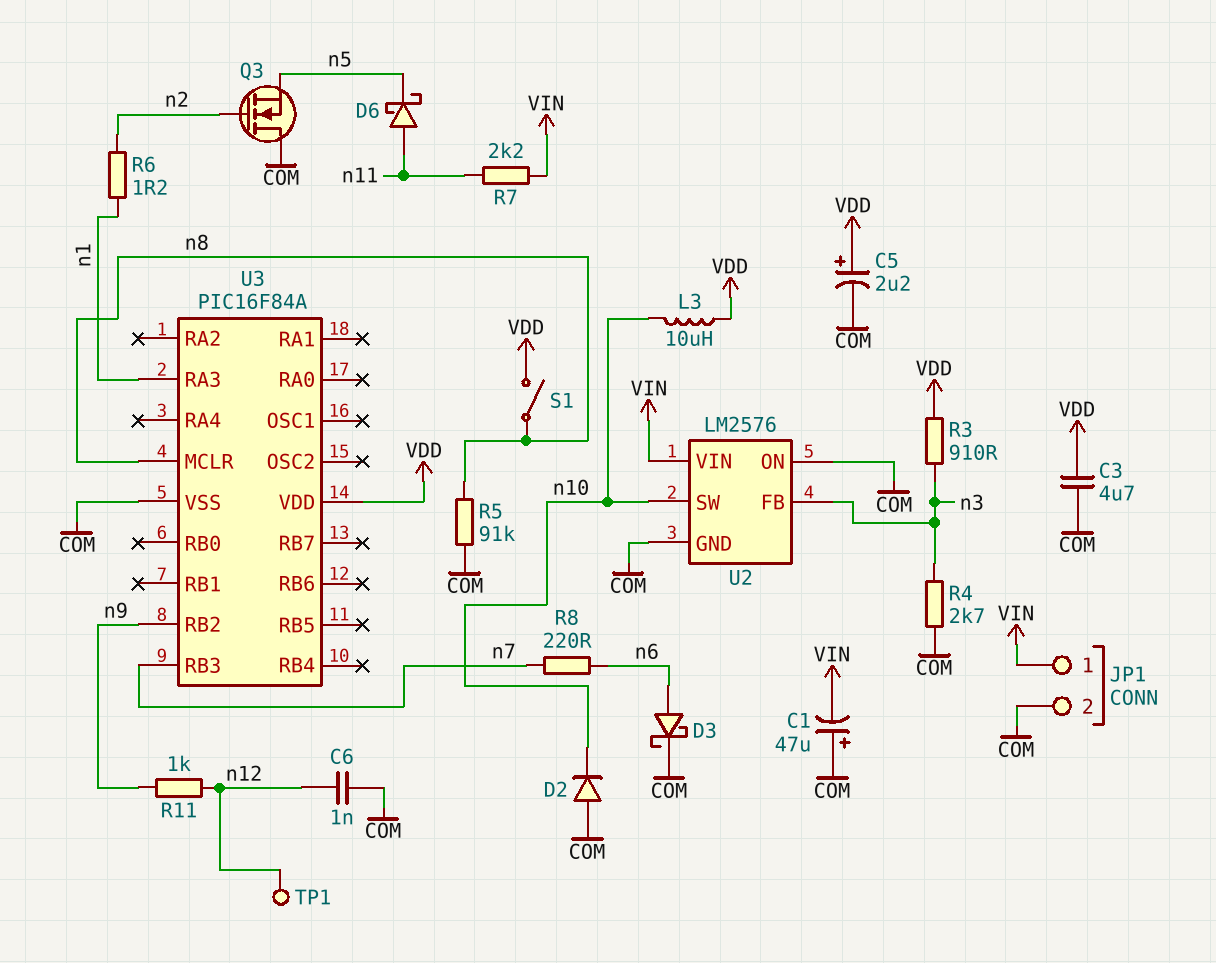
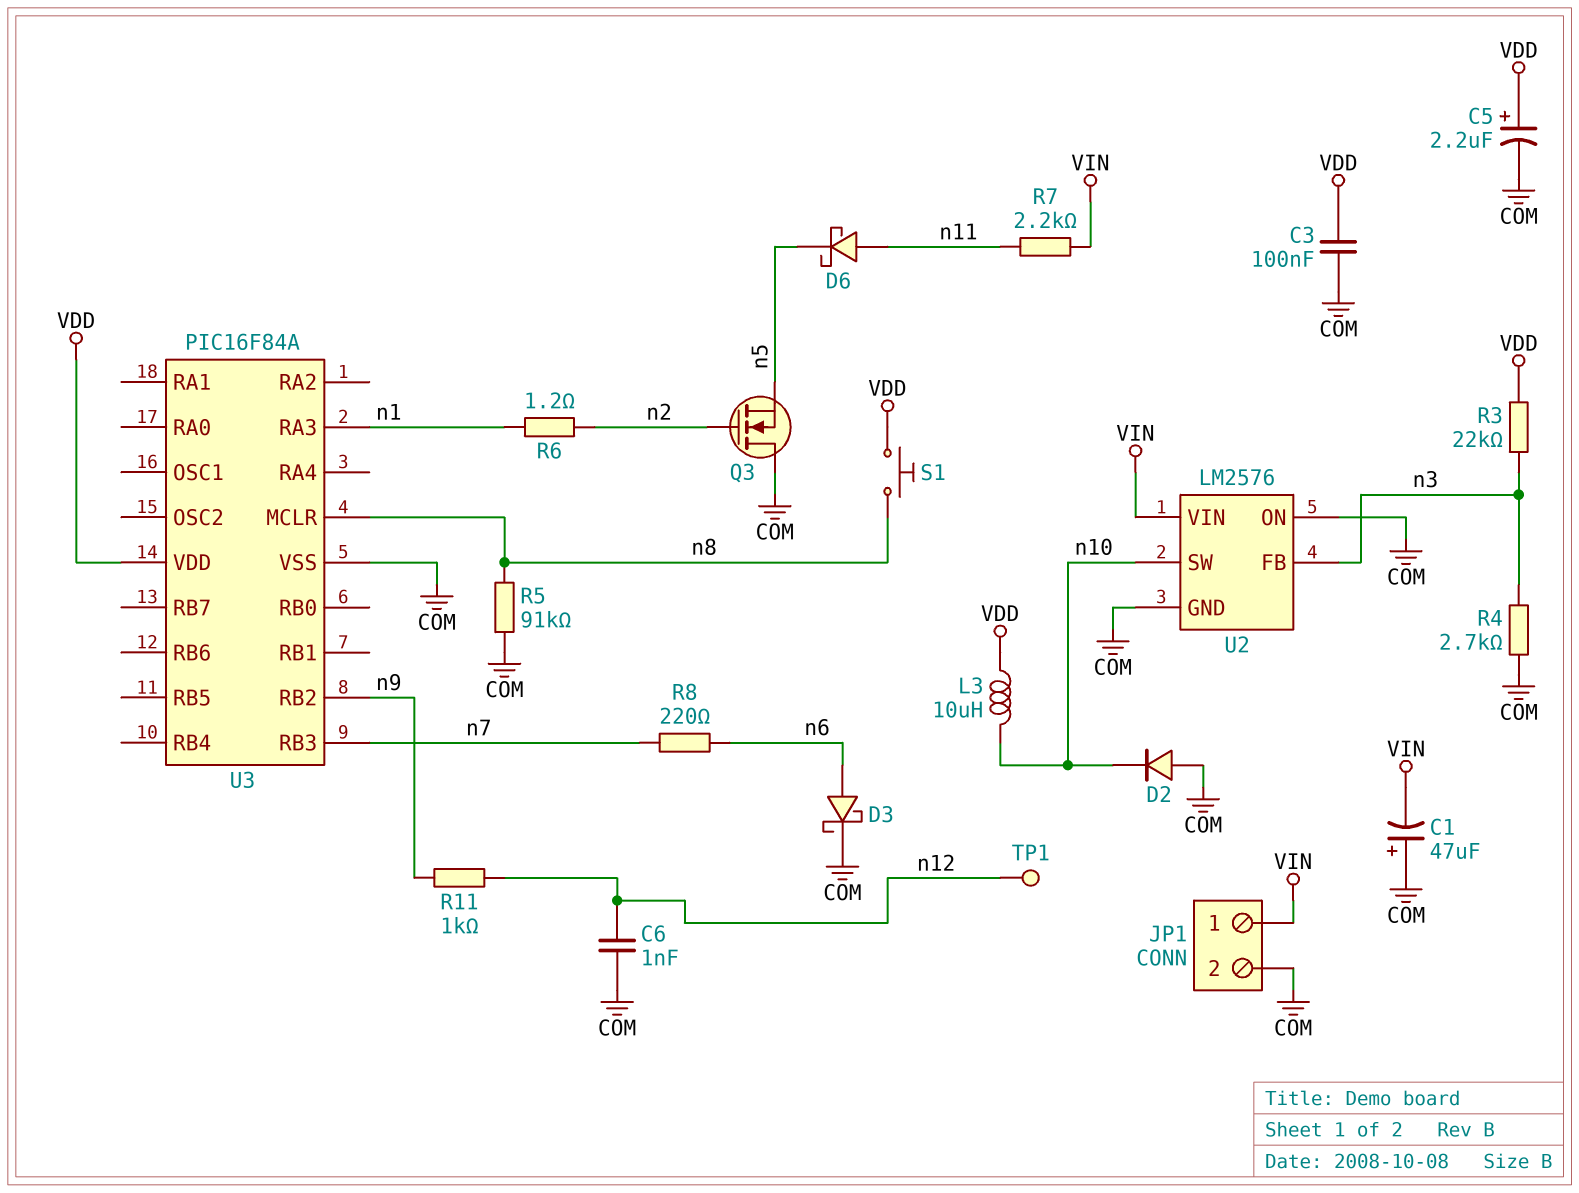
C3: 4.7uF (COM, VDD) -> 100nF (COM, VDD)
R3: 910 (VDD, n3) -> 22k (VDD, n3)
S1: switch (VDD, n8) -> button (VDD, n8)

